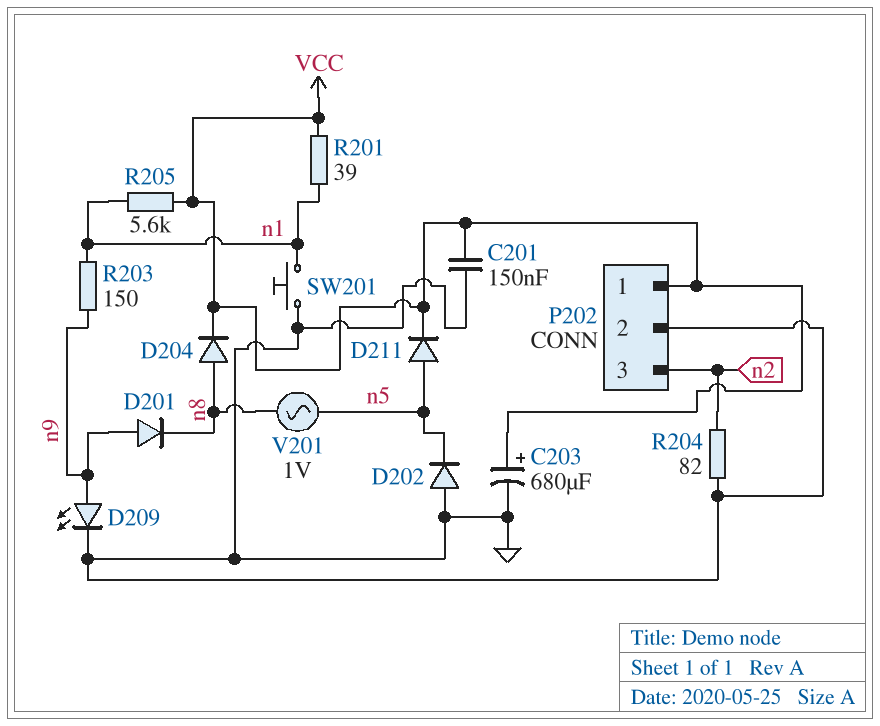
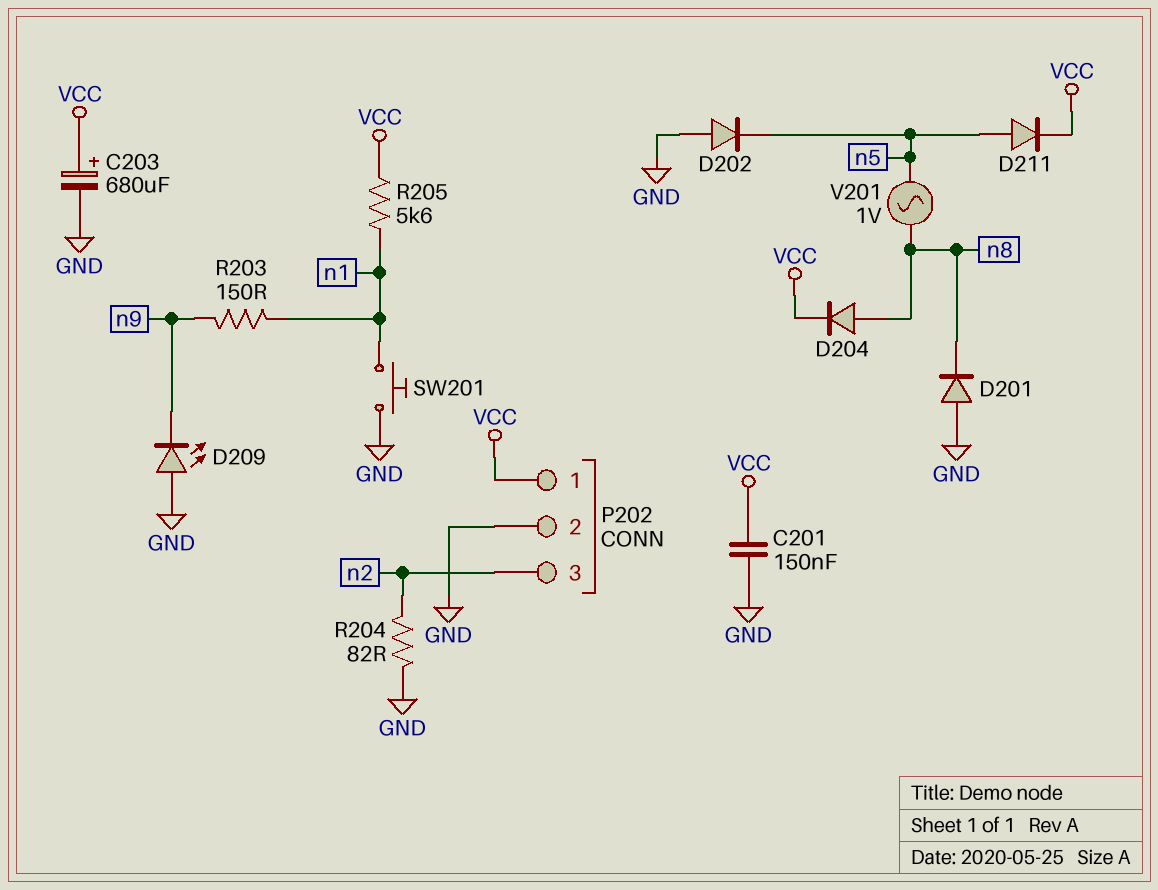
D201: diode (A n9, K n8) -> diode (A GND, K n8)
D209: LED (A n9, K GND) -> LED (A GND, K n9)
R201: 39 (VCC, n1) -> none

